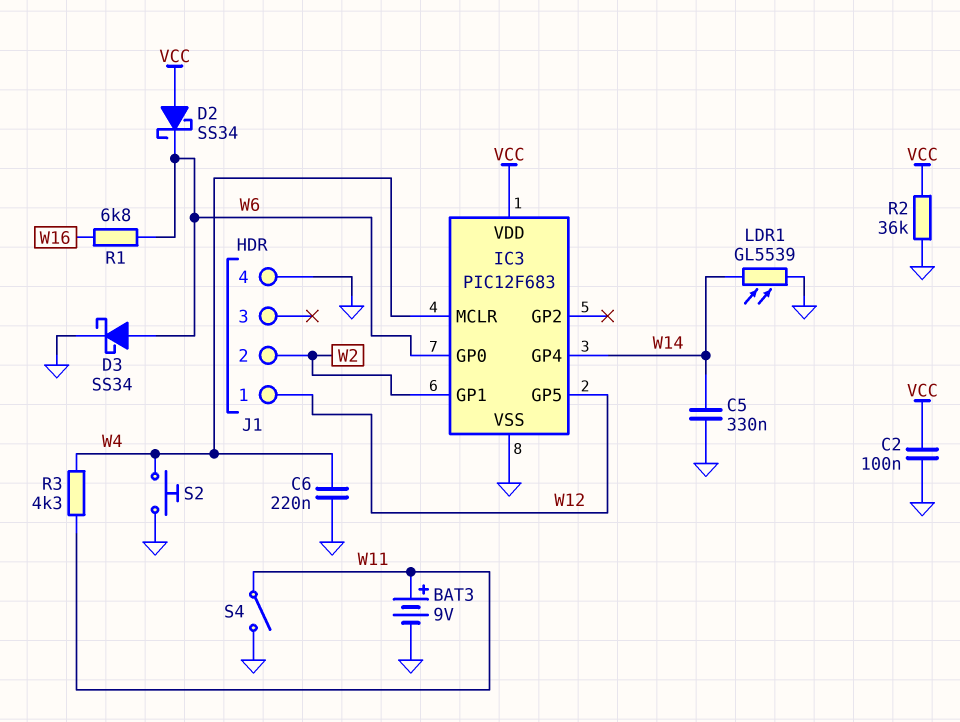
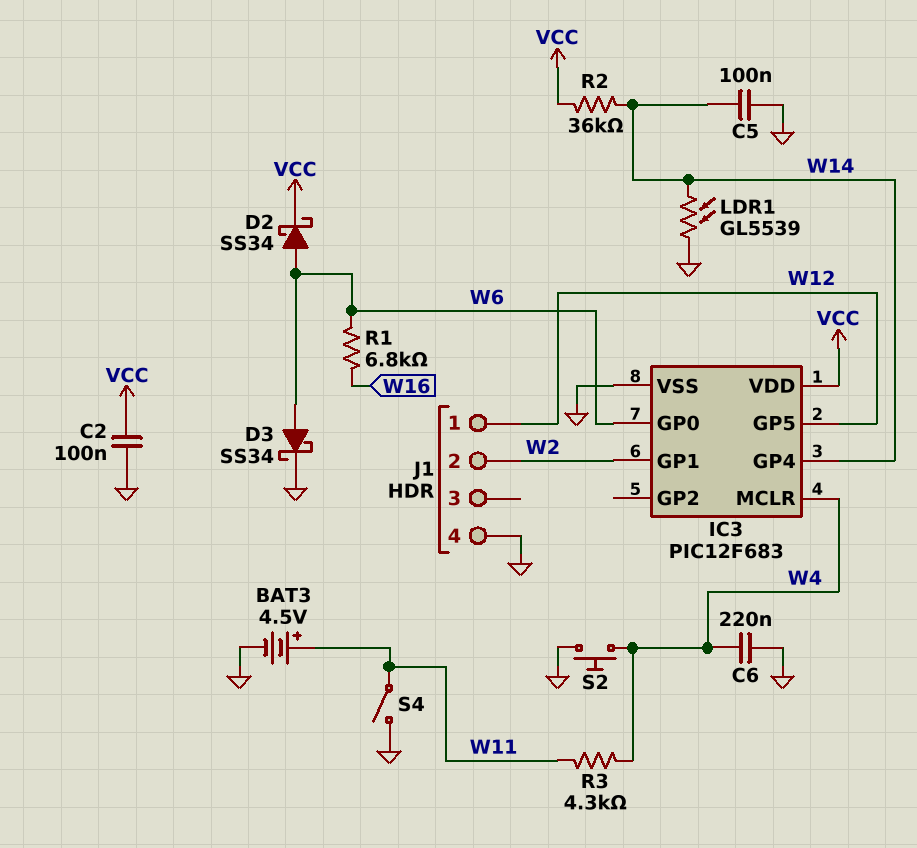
BAT3: 9V (plus W11, minus GND) -> 4.5V (plus W11, minus GND)
C5: 330nF (GND, W14) -> 100nF (GND, W14)
D2: schottky SS34 (A VCC, K W6) -> schottky SS34 (A W6, K VCC)
R2: 36k (GND, VCC) -> 36k (VCC, W14)

